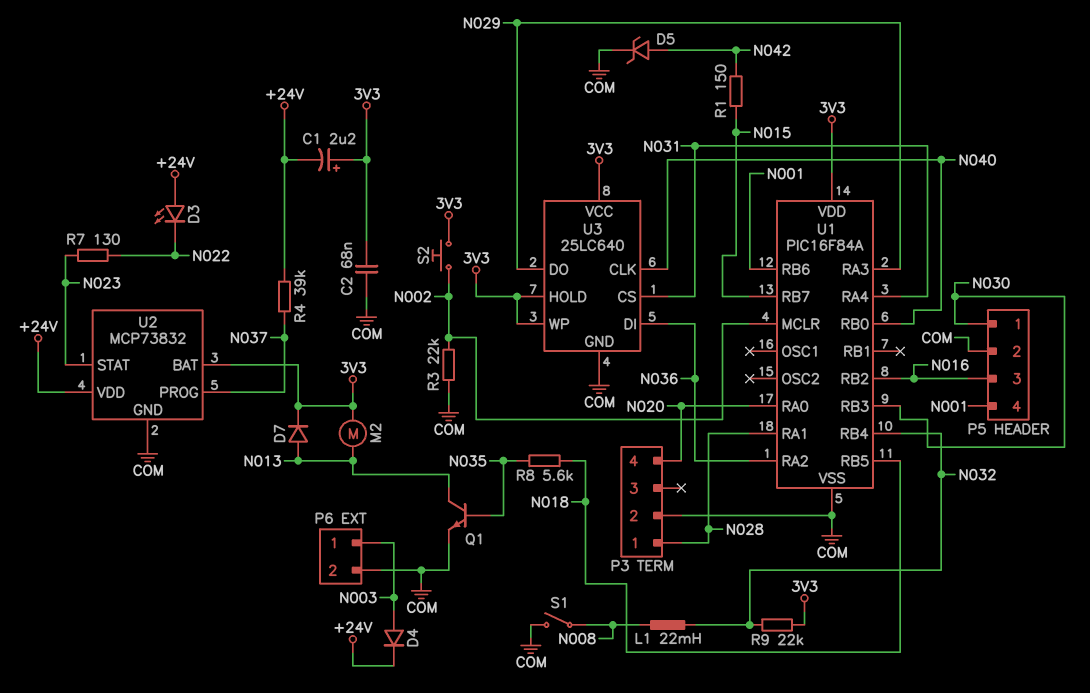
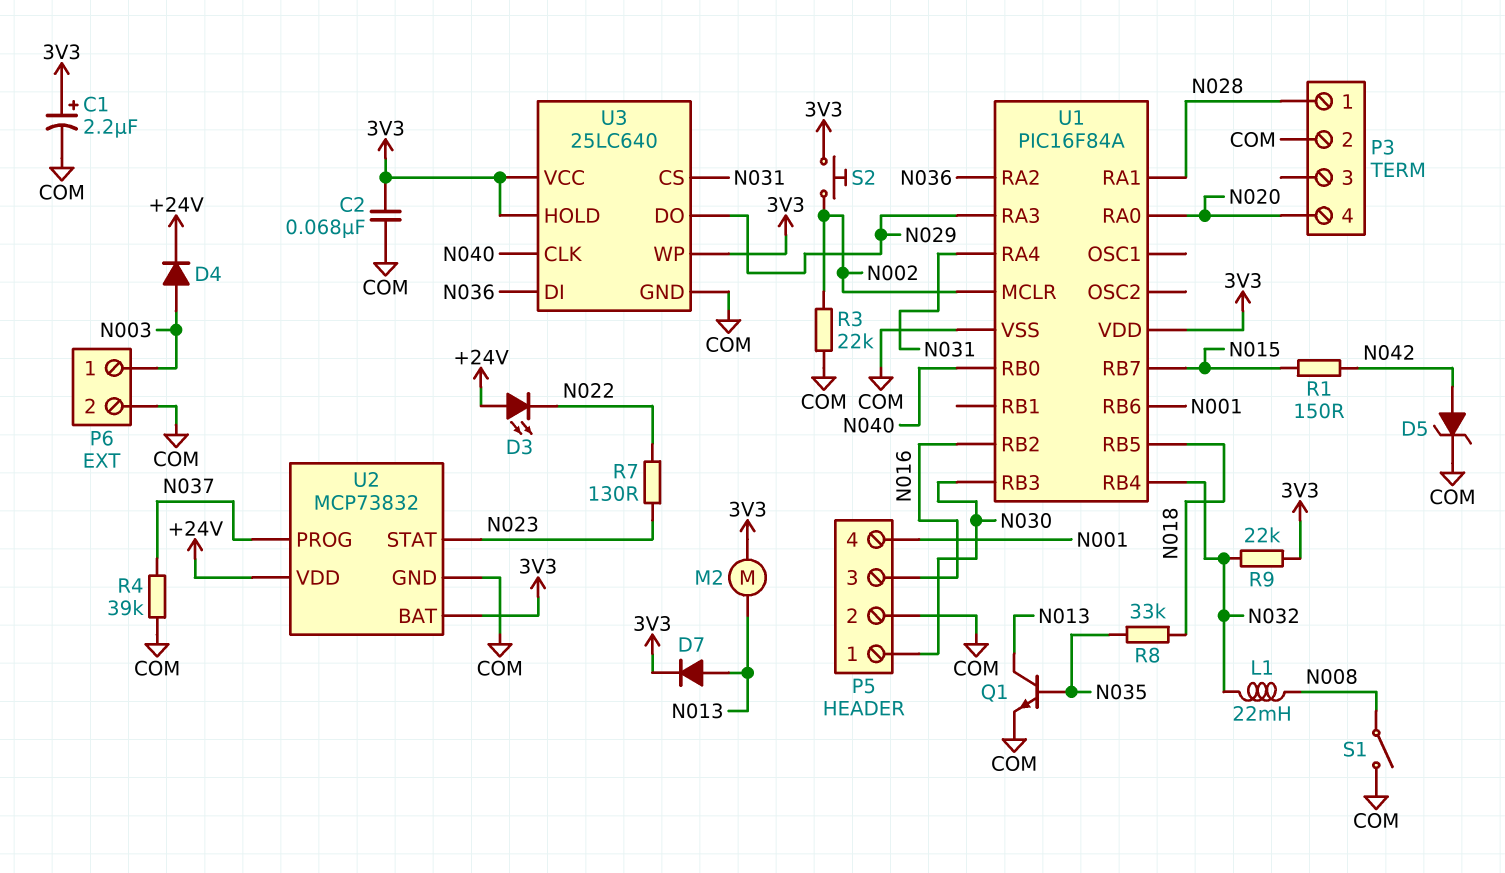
C1: 2.2uF (plus 3V3, minus +24V) -> 2.2uF (plus 3V3, minus COM)
R4: 39k (+24V, N037) -> 39k (COM, N037)
R8: 5.6k (N018, N035) -> 33k (N018, N035)

